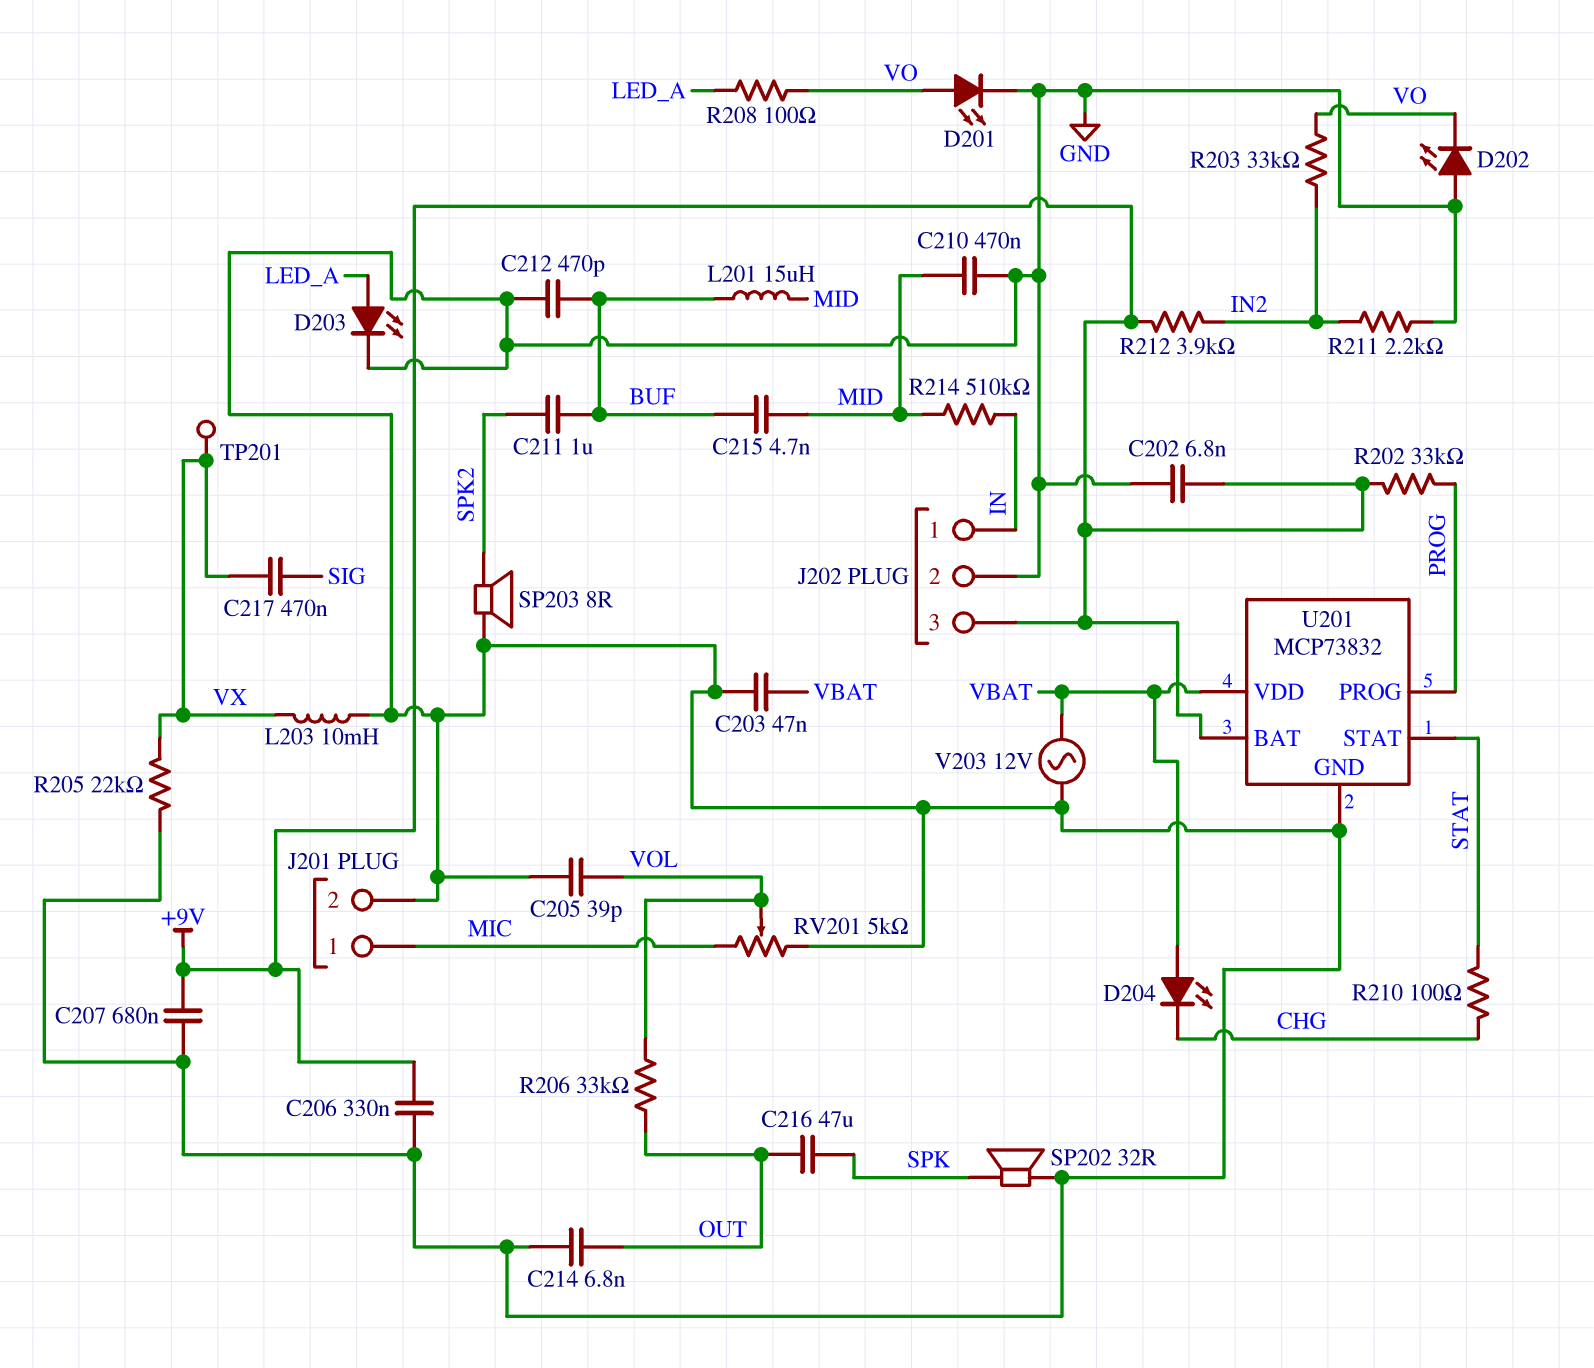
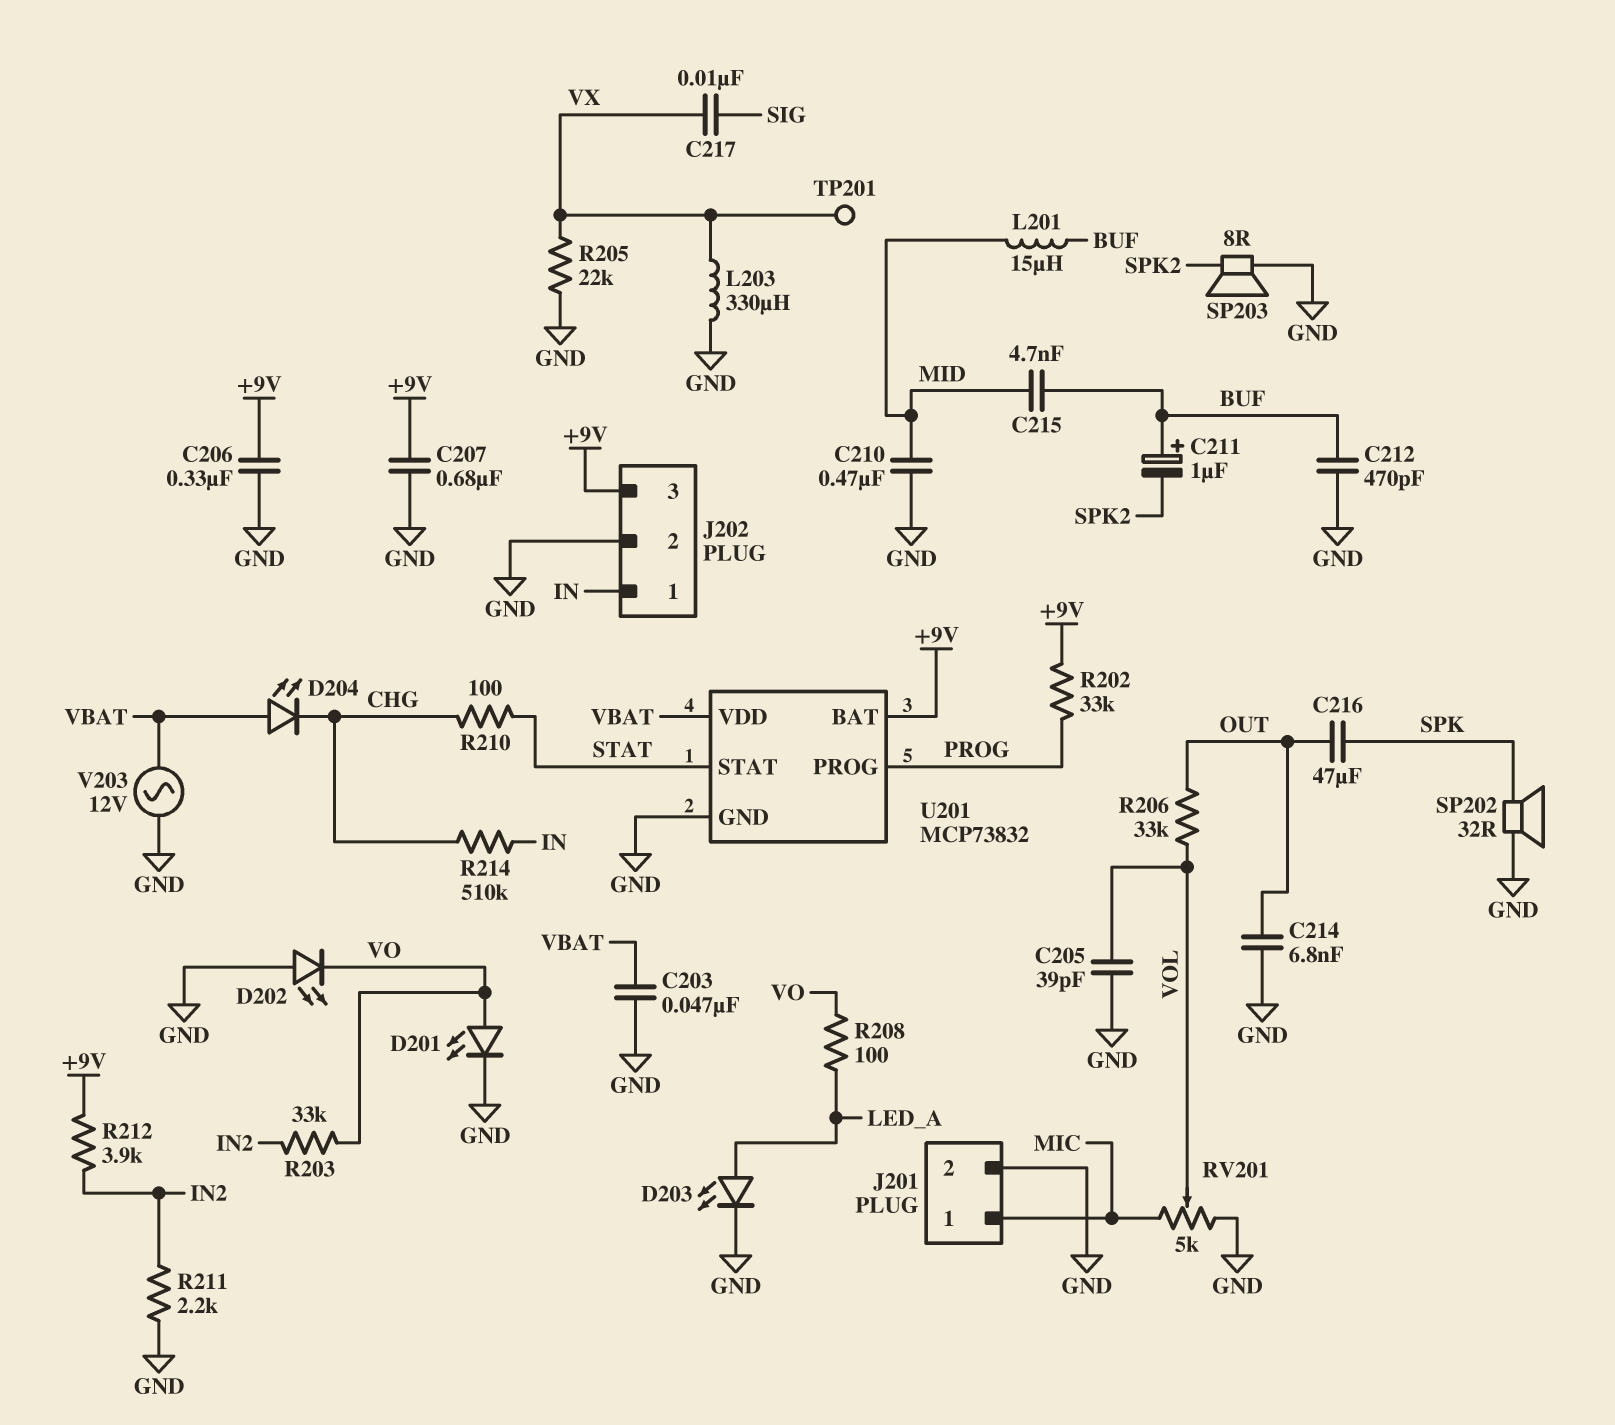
C202: 6.8nF (+9V, GND) -> none
C211: 1uF (BUF, SPK2) -> 1uF (plus BUF, minus SPK2)
C217: 470nF (SIG, VX) -> 10nF (SIG, VX)
L203: 10mH (GND, VX) -> 330uH (GND, VX)
R214: 510k (IN, MID) -> 510k (CHG, IN)

